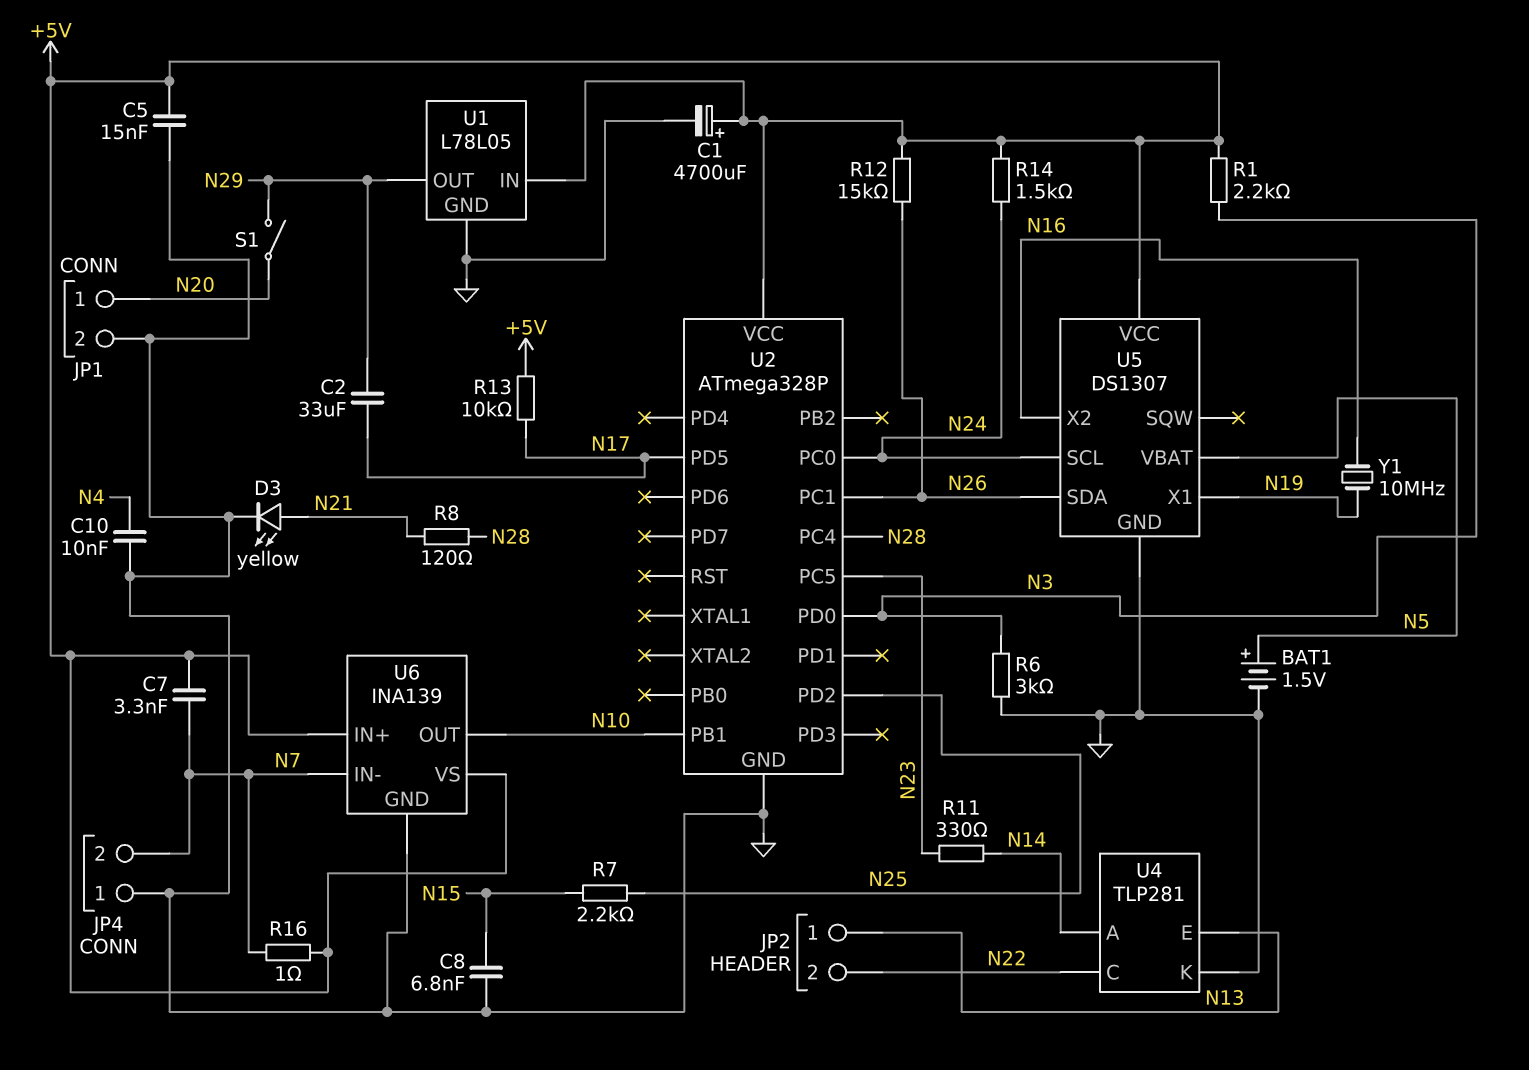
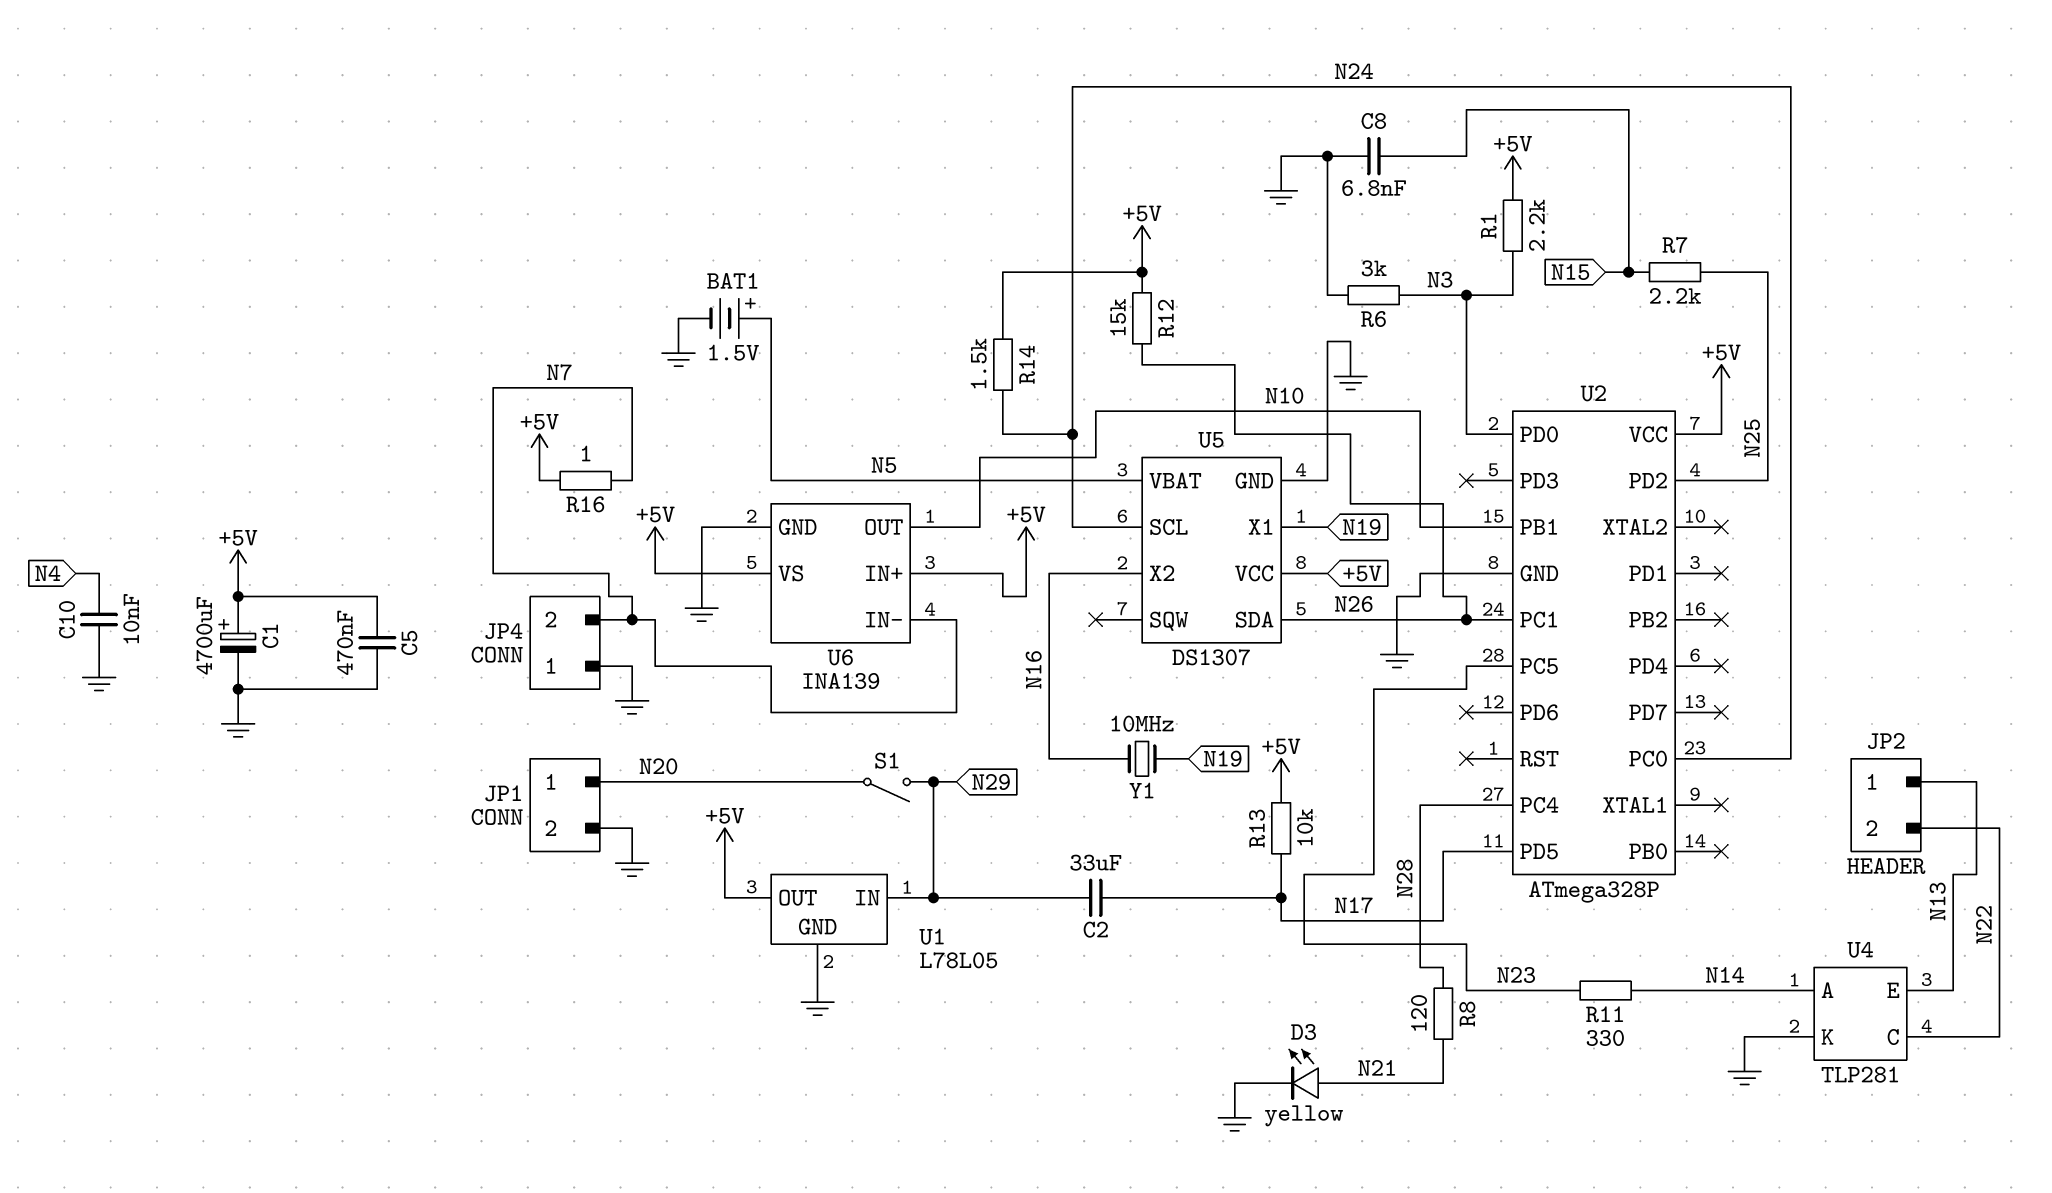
C5: 15nF (+5V, GND) -> 470nF (+5V, GND)
C7: 3.3nF (+5V, N7) -> none
U1 pin IN: +5V -> N29
U1 pin OUT: N29 -> +5V

